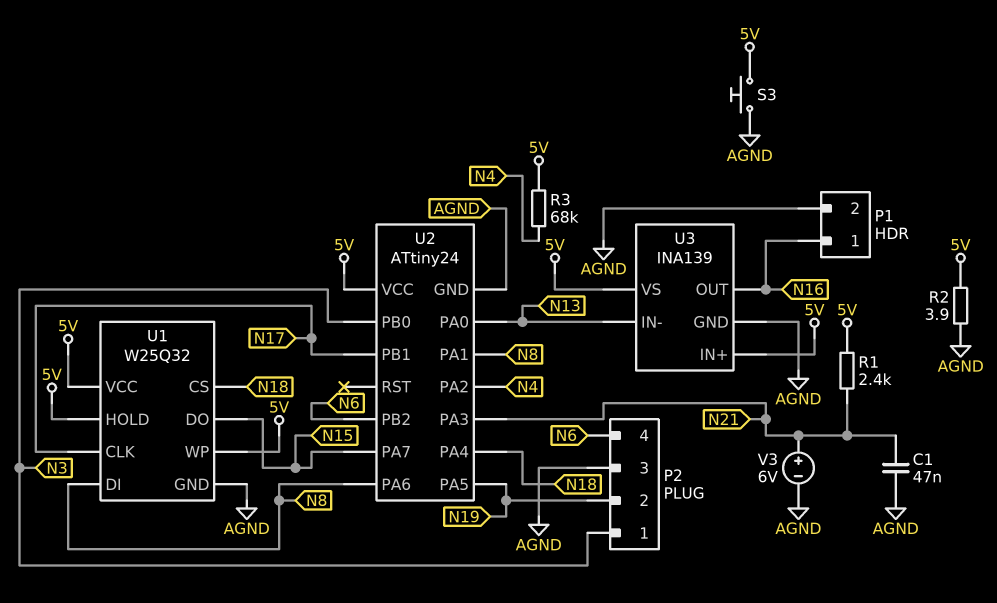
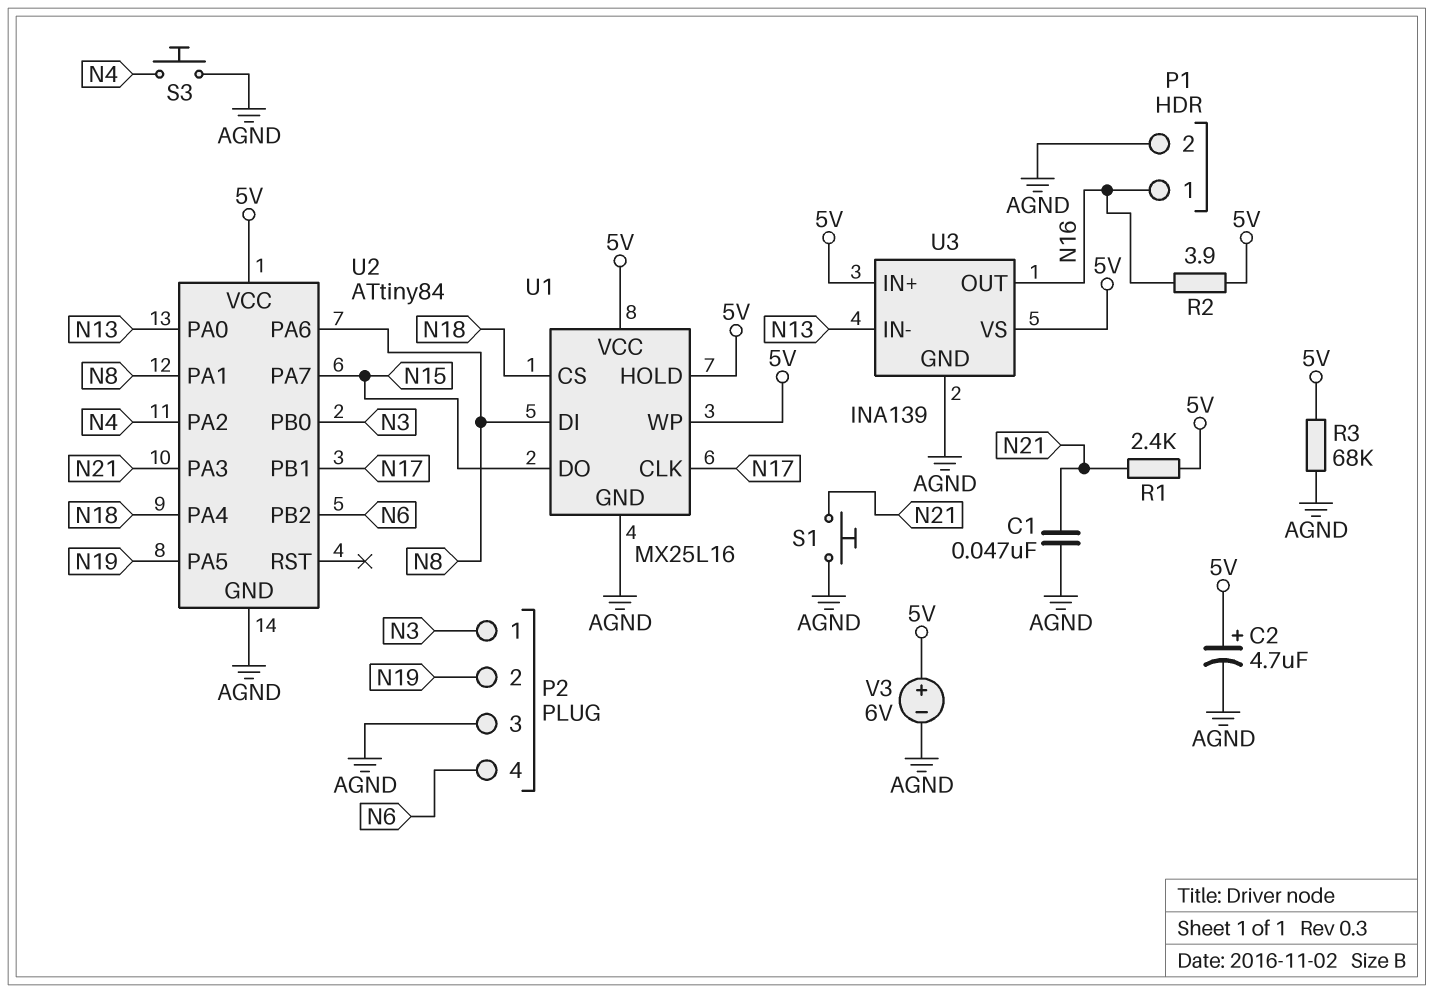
C2: none -> 4.7uF (plus 5V, minus AGND)
R2: 3.9 (5V, AGND) -> 3.9 (5V, N16)
R3: 68k (5V, N4) -> 68k (5V, AGND)
S1: none -> button (AGND, N21)
S3: button (5V, AGND) -> button (AGND, N4)
U1: W25Q32 -> MX25L16
U2: ATtiny24 -> ATtiny84
V3: 6V (plus N21, minus AGND) -> 6V (plus 5V, minus AGND)

